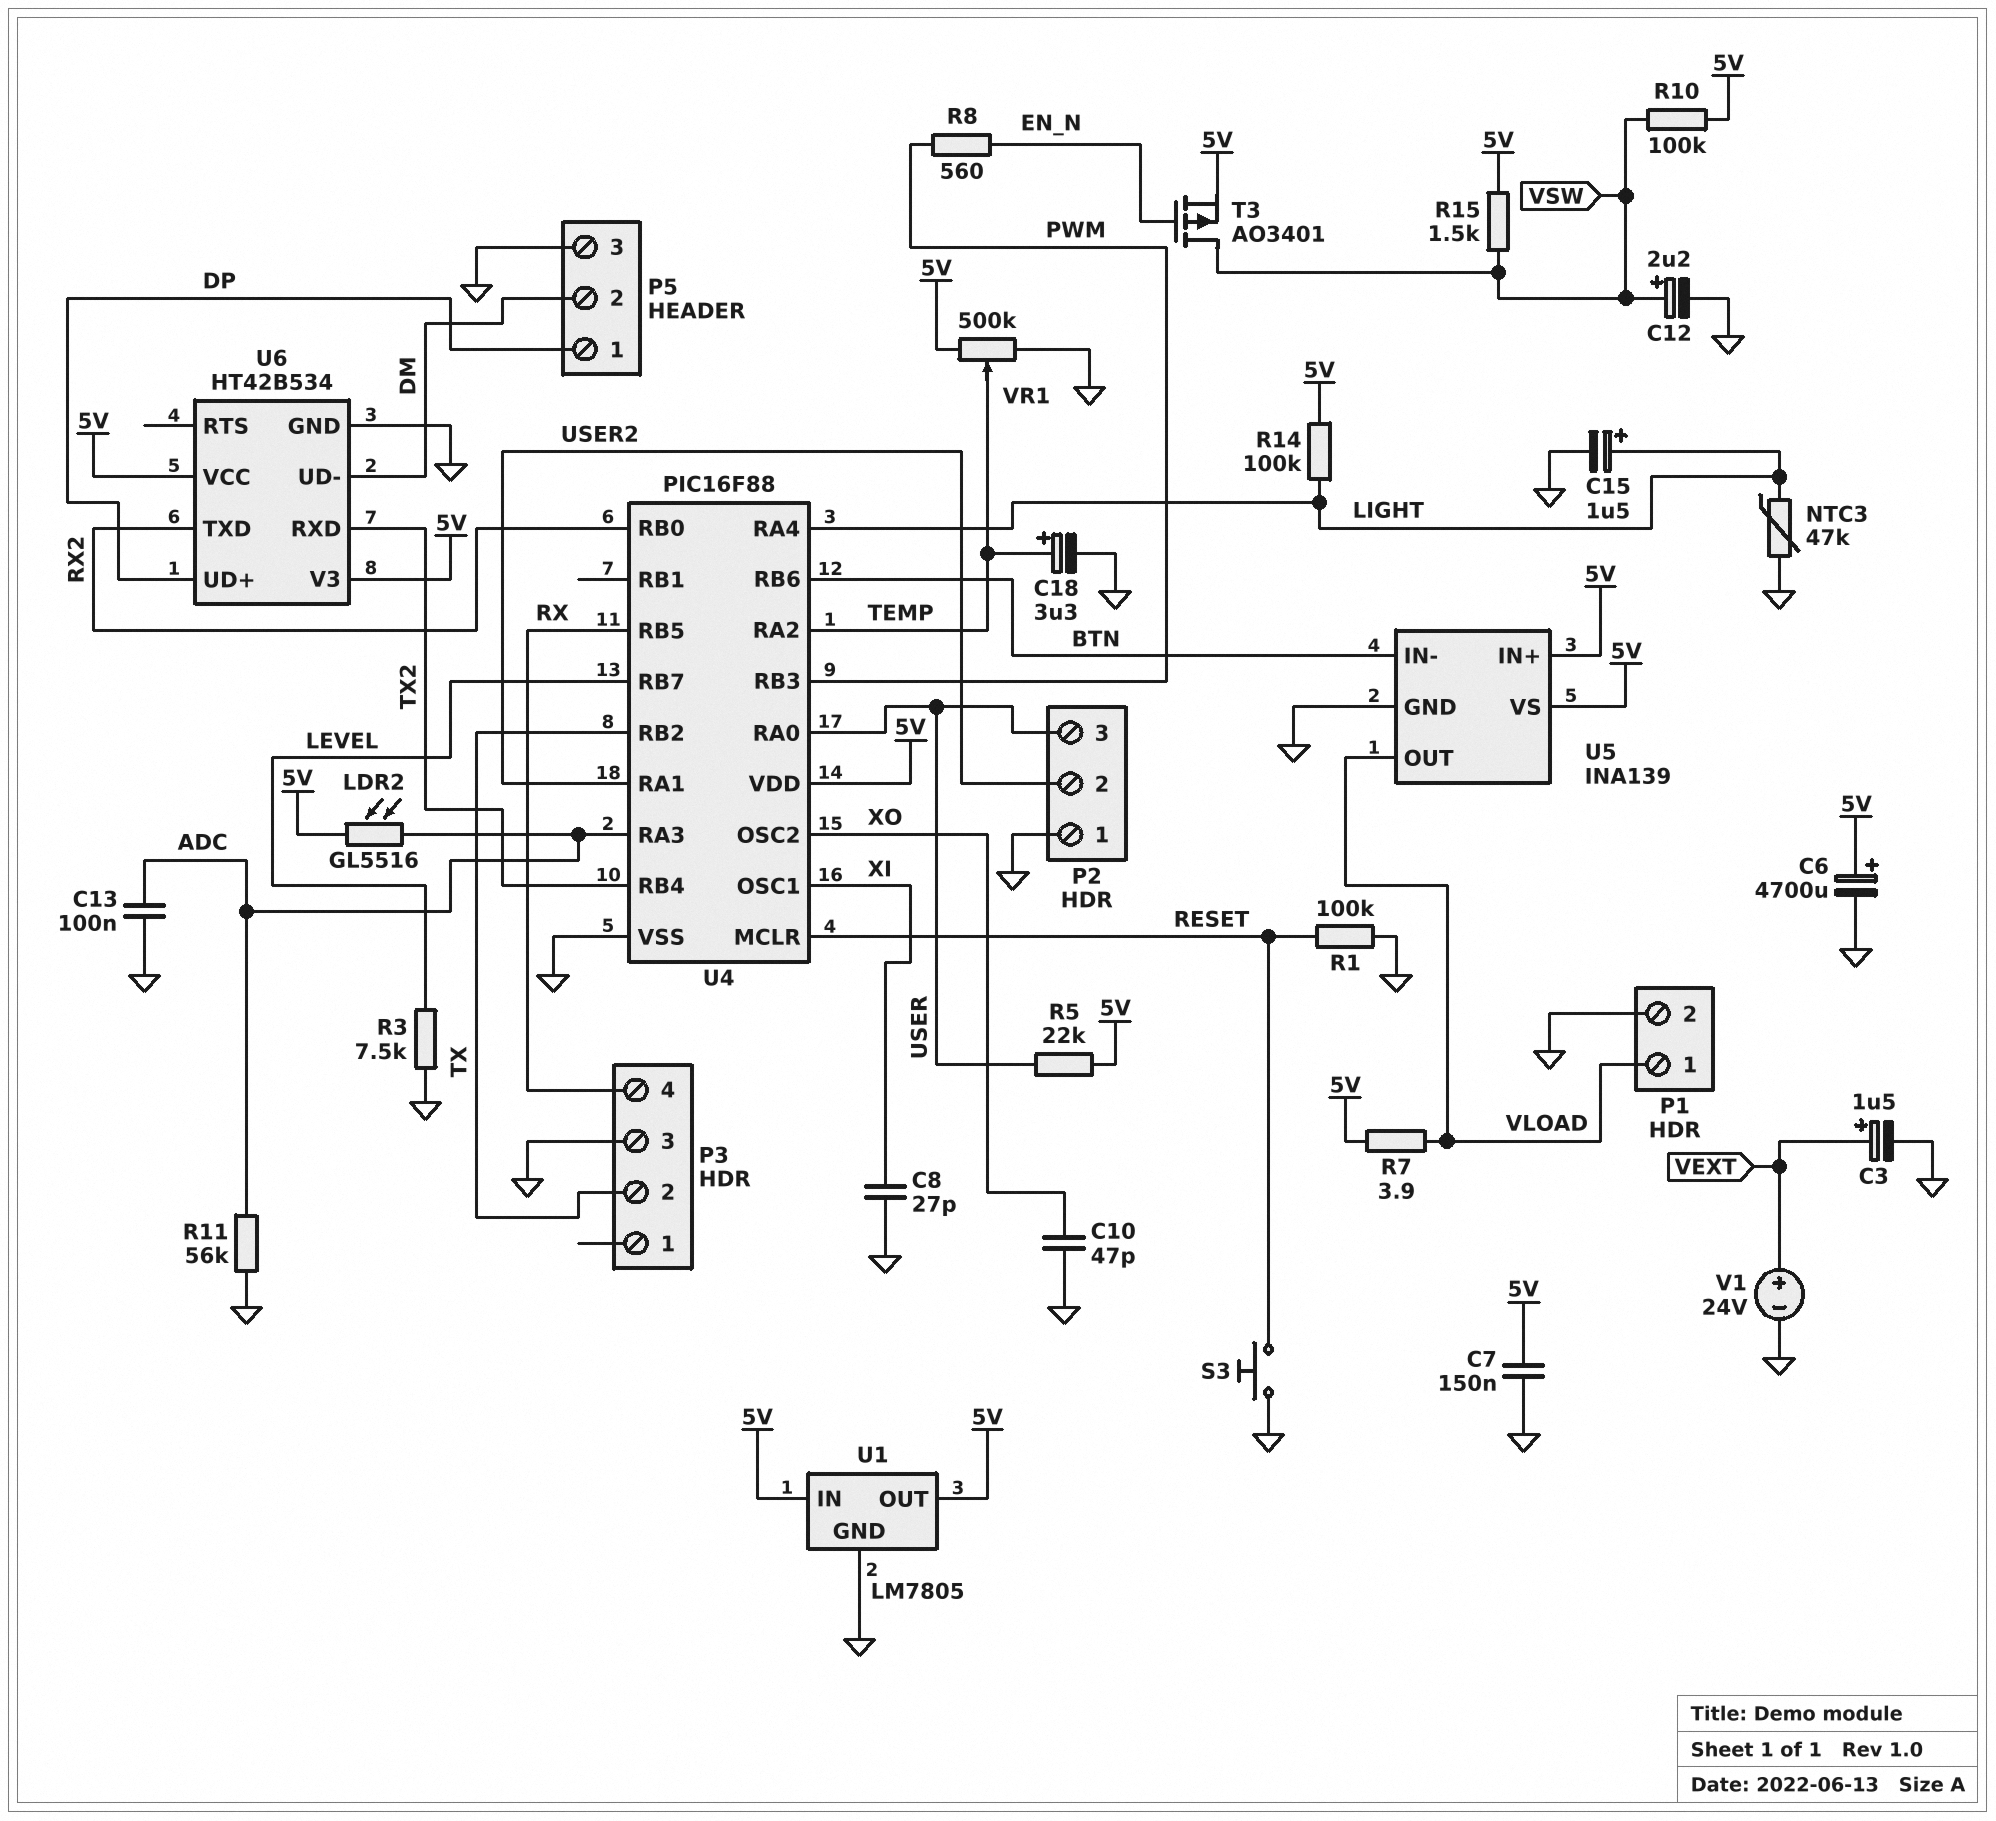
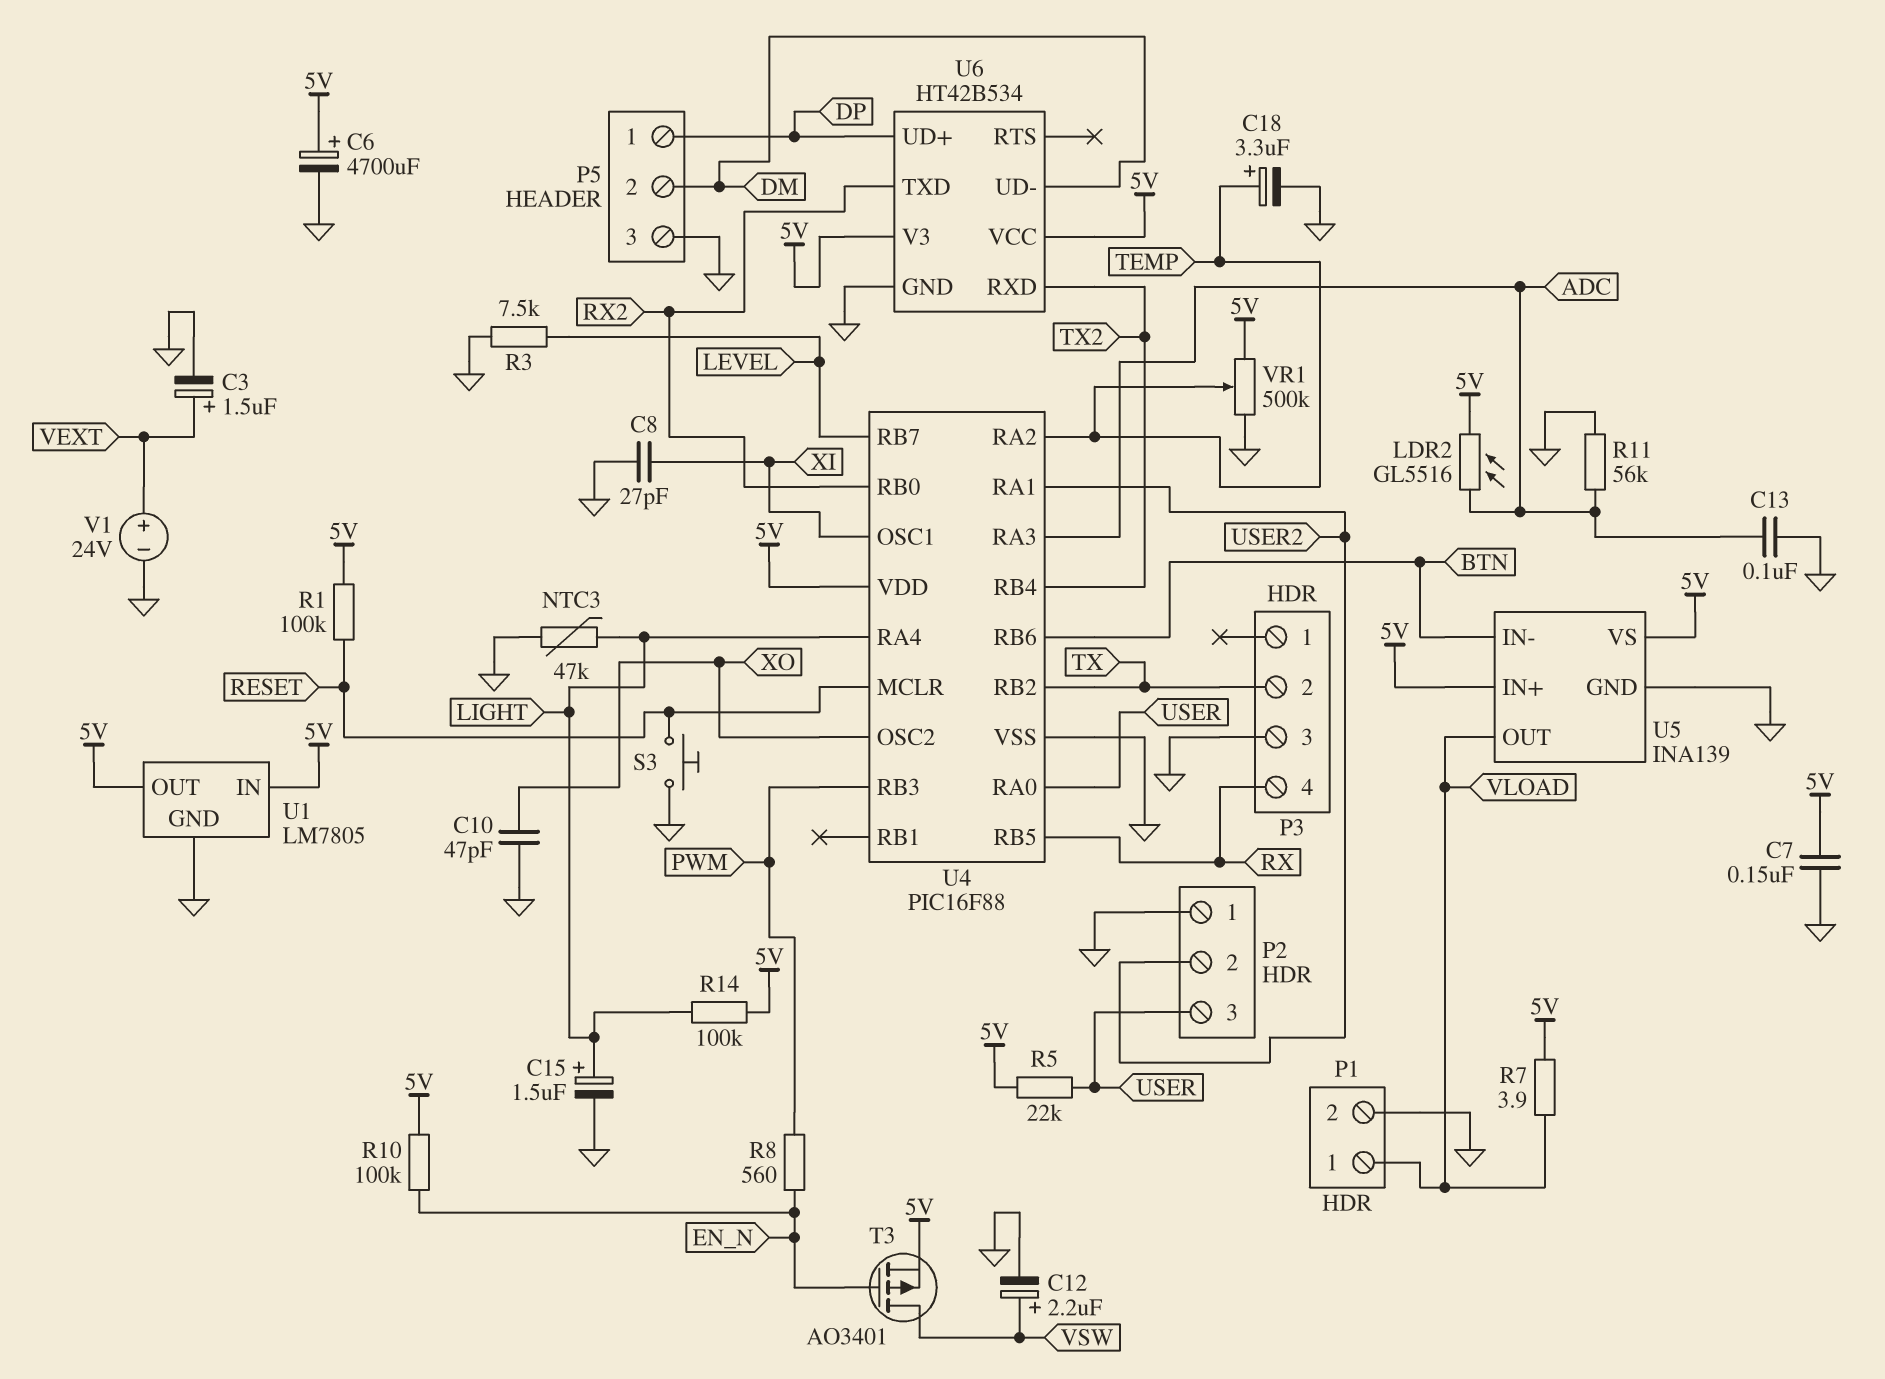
R1: 100k (GND, RESET) -> 100k (5V, RESET)
R10: 100k (5V, VSW) -> 100k (5V, EN_N)
R15: 1.5k (5V, VSW) -> none

